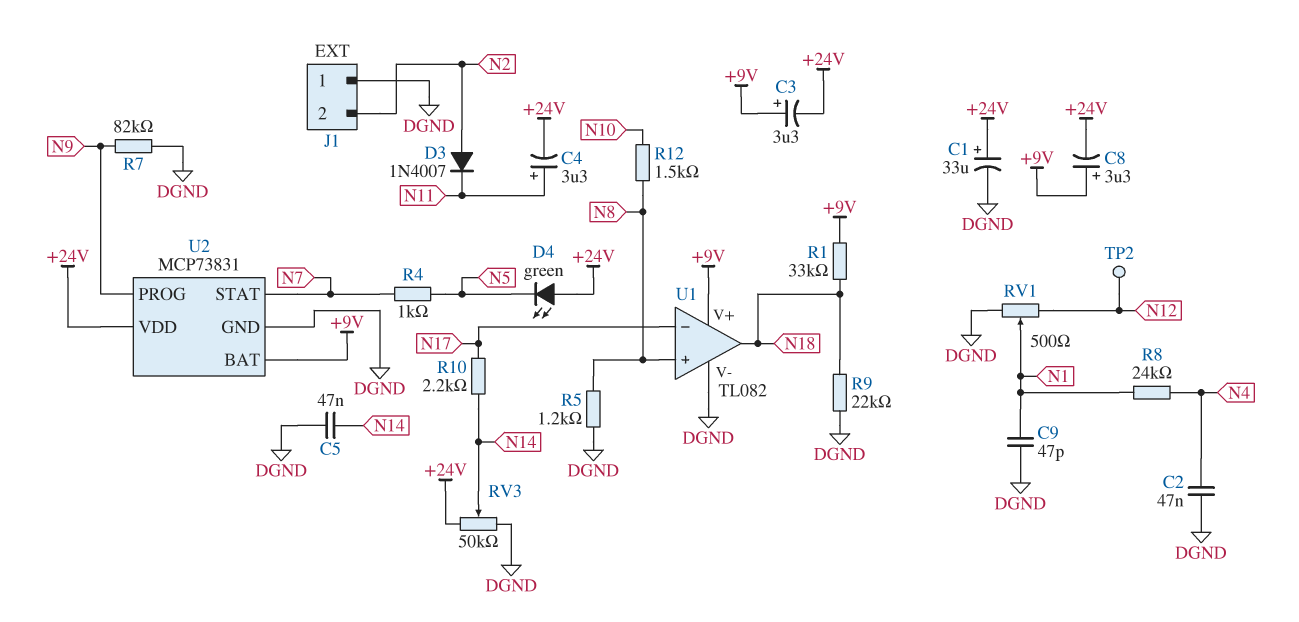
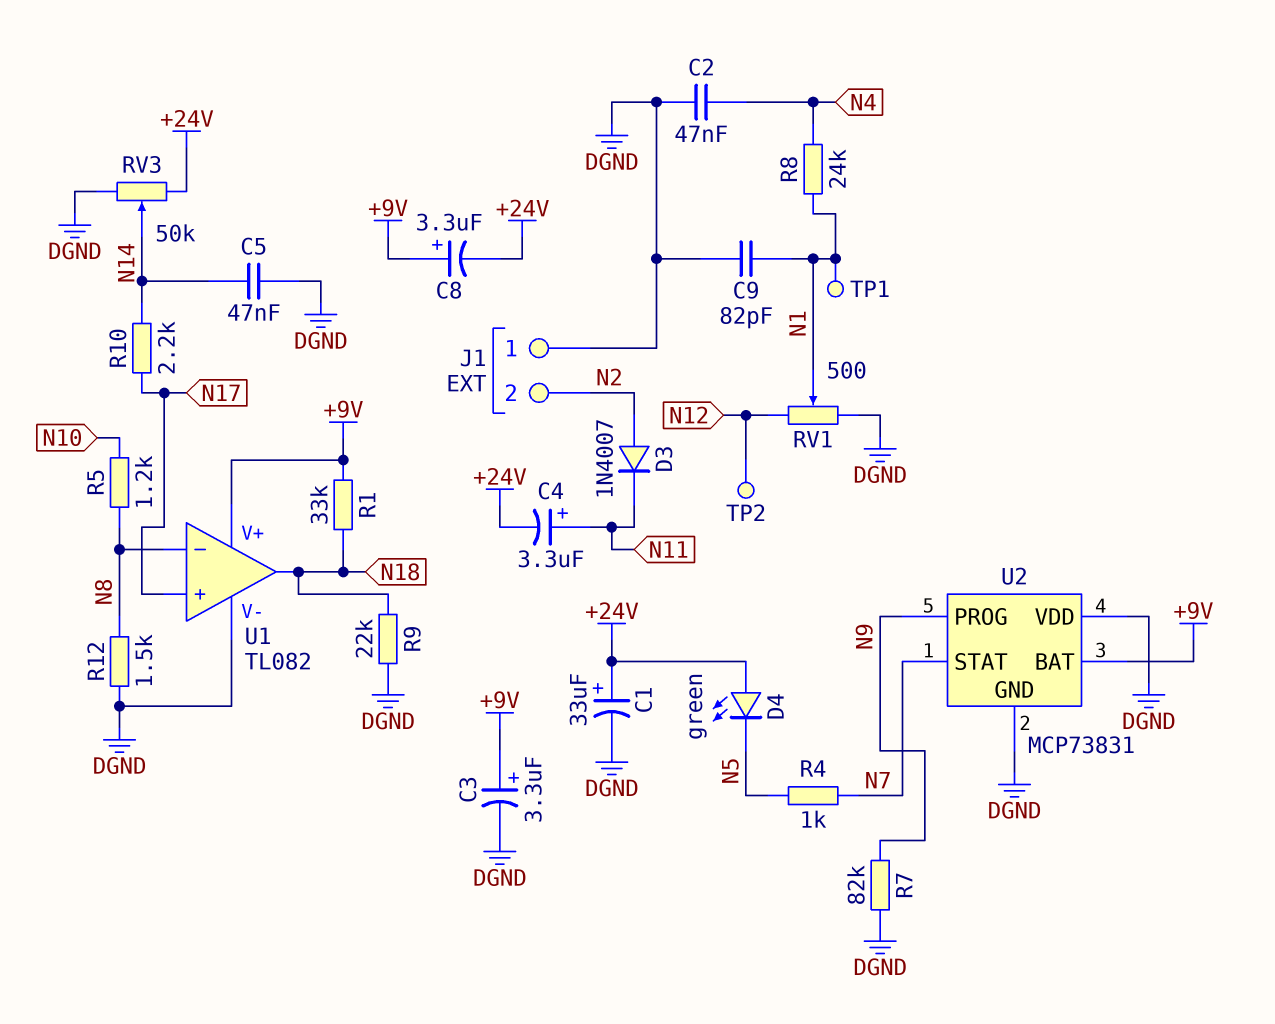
C3: 3.3uF (plus +9V, minus +24V) -> 3.3uF (plus +9V, minus DGND)
C9: 47pF (DGND, N1) -> 82pF (DGND, N1)
R5: 1.2k (DGND, N8) -> 1.2k (N8, N10)
R12: 1.5k (N8, N10) -> 1.5k (DGND, N8)
TP1: none -> test point (N1)
U1 pin in+: N8 -> N17
U1 pin in-: N17 -> N8
U2 pin VDD: +24V -> DGND

